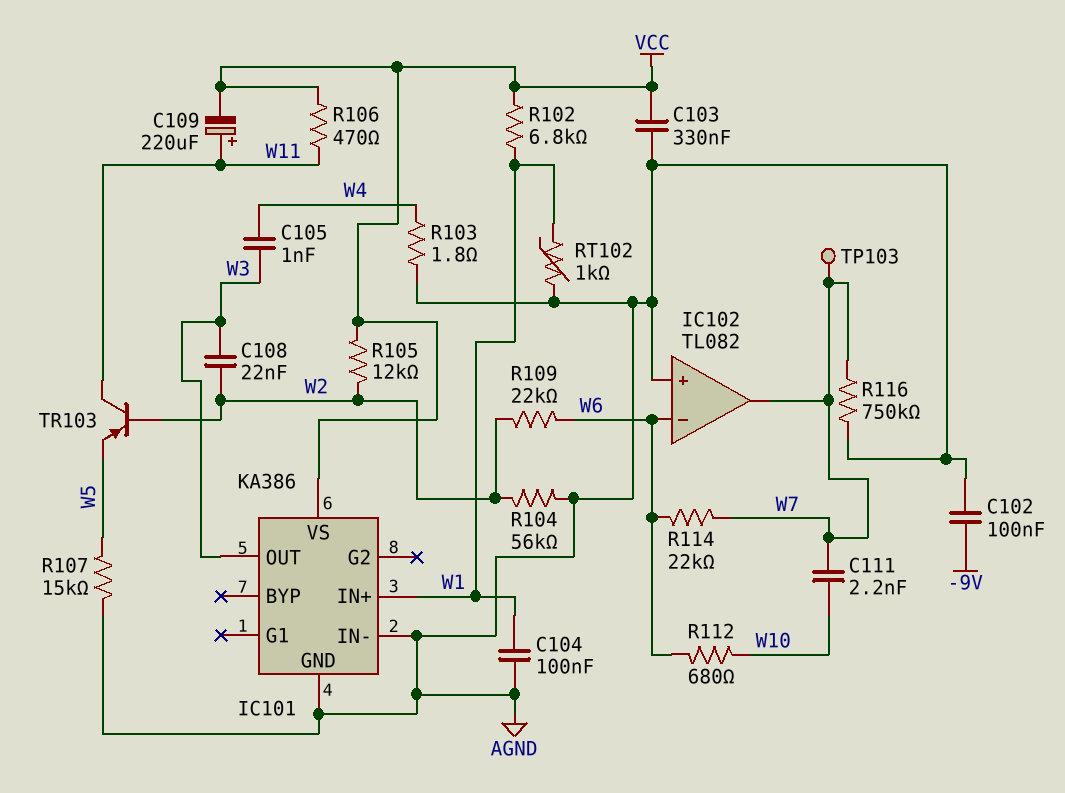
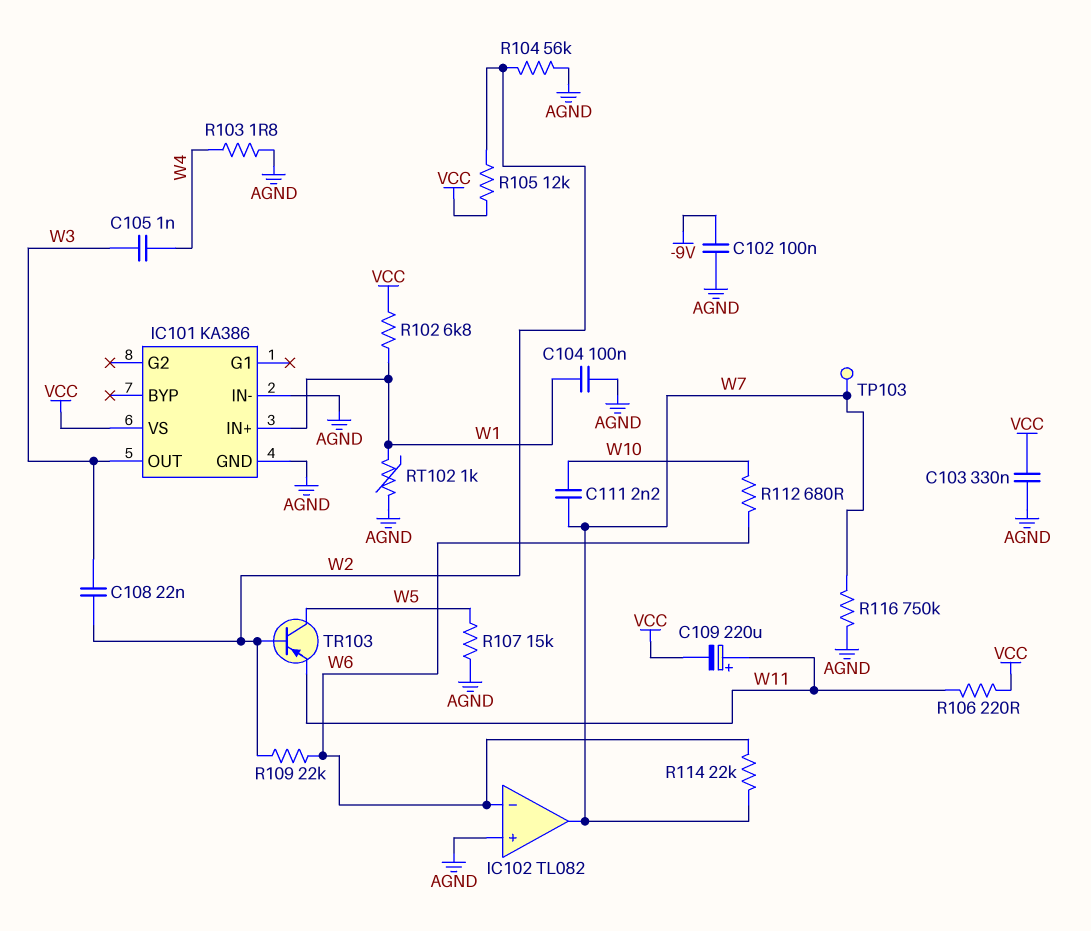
R106: 470 (VCC, W11) -> 220 (VCC, W11)
TR103: PNP (B W2, C W11, E W5) -> PNP (B W2, C W5, E W11)

